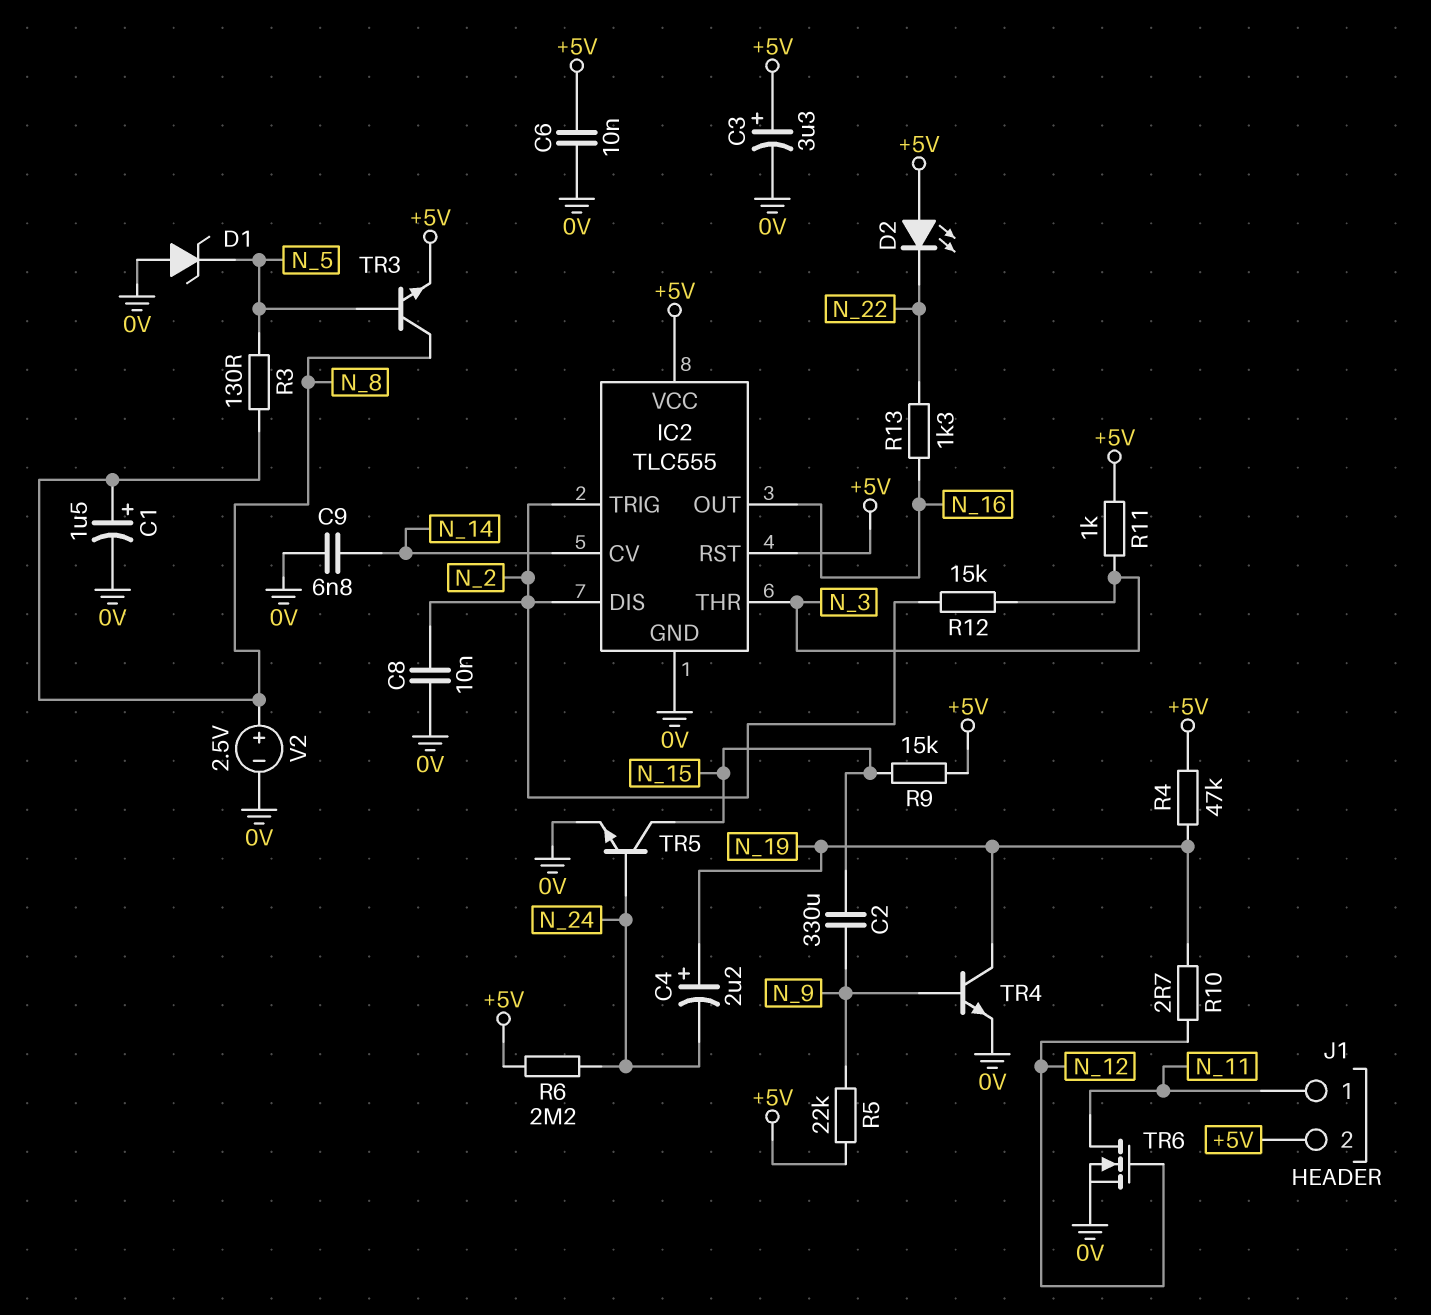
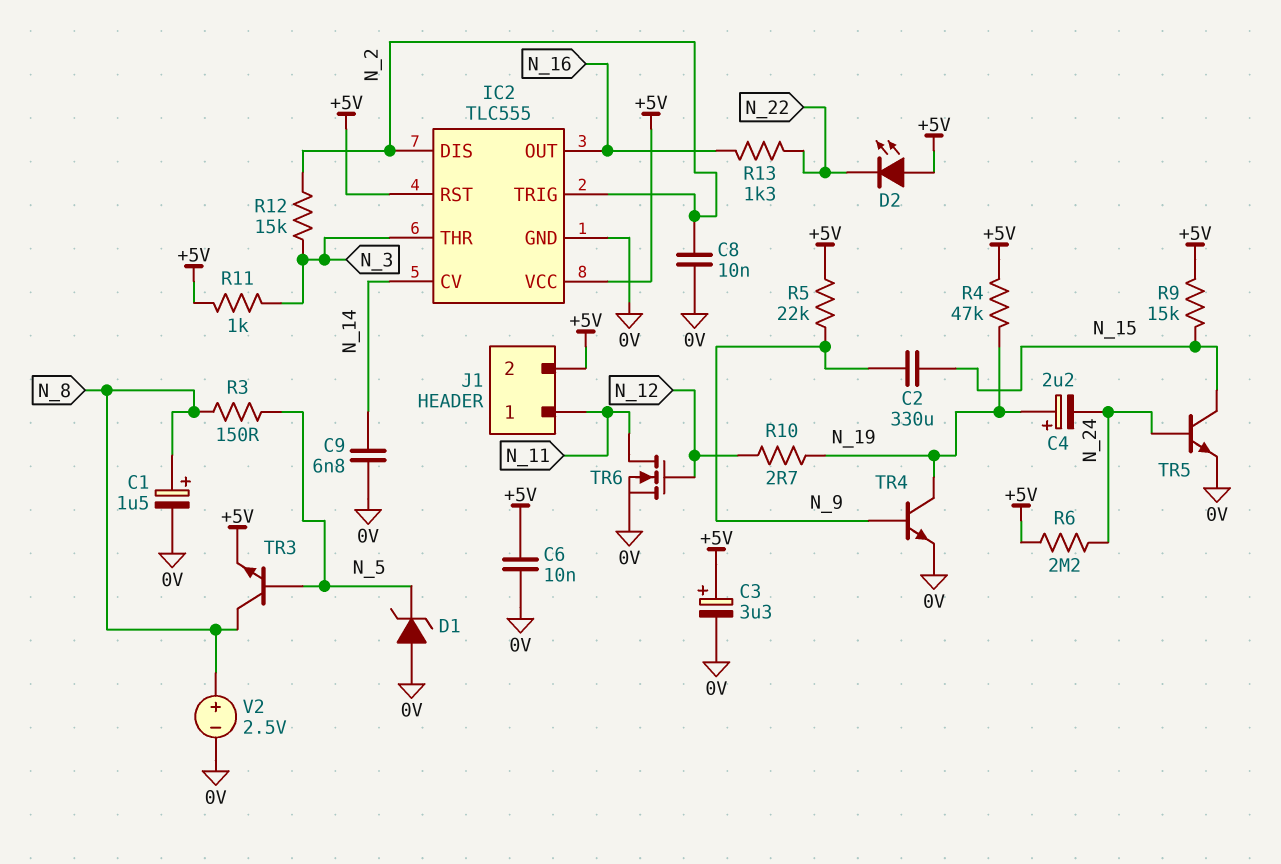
R3: 130 (N_5, N_8) -> 150 (N_5, N_8)

